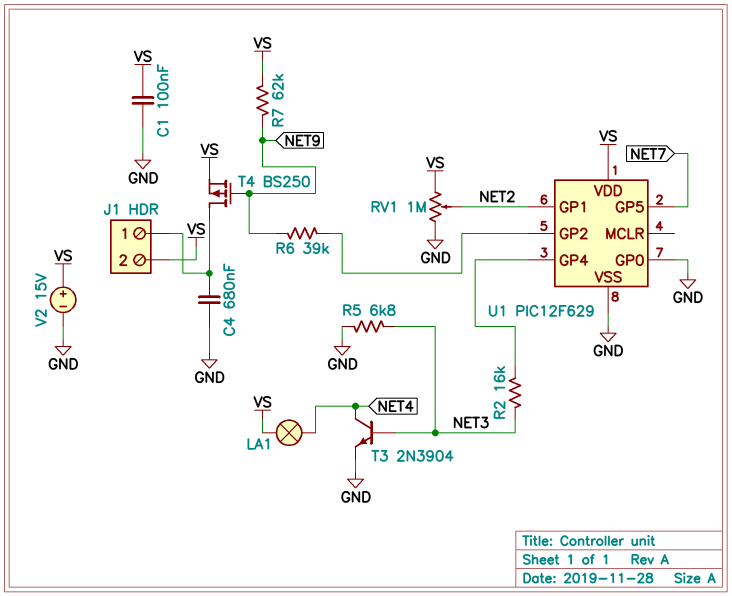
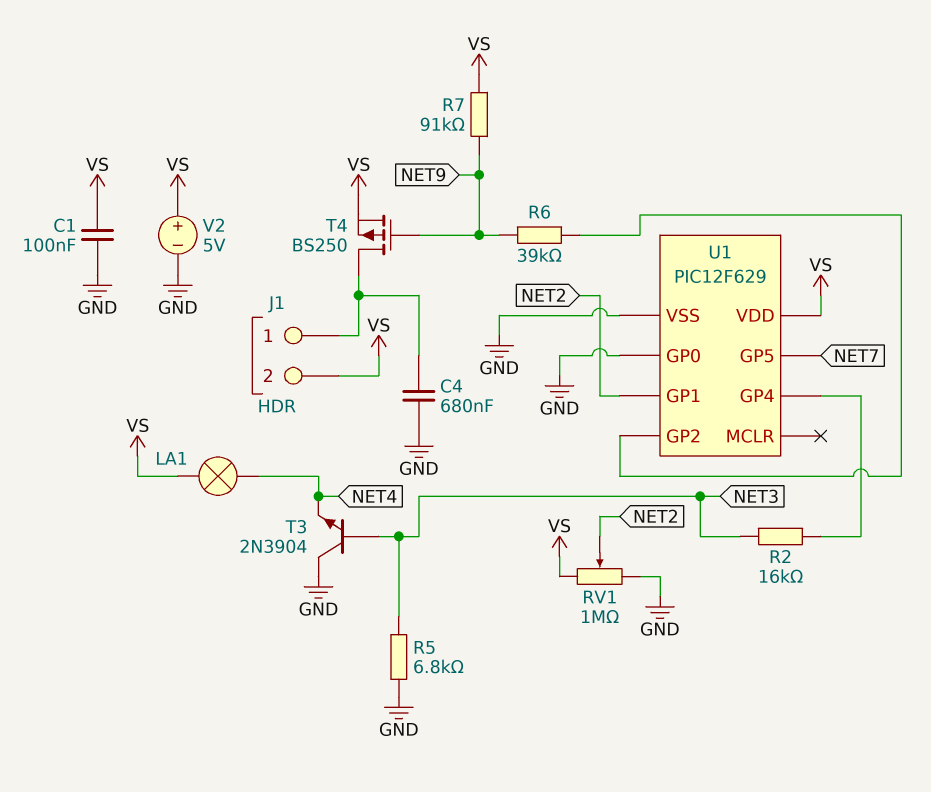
R7: 62k (NET9, VS) -> 91k (NET9, VS)
T3: NPN 2N3904 (B NET3, C NET4, E GND) -> NPN 2N3904 (B NET3, C GND, E NET4)
V2: 15V (plus VS, minus GND) -> 5V (plus VS, minus GND)

